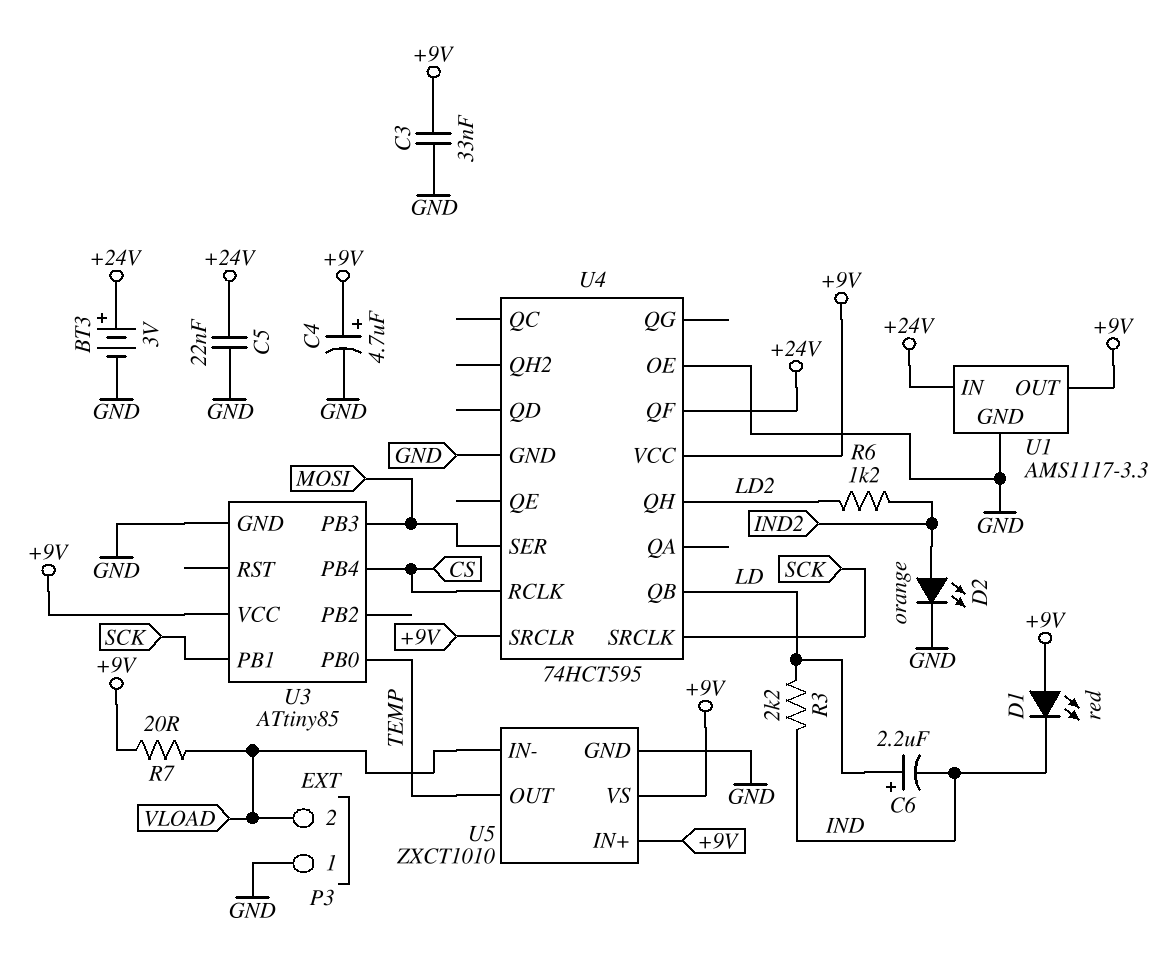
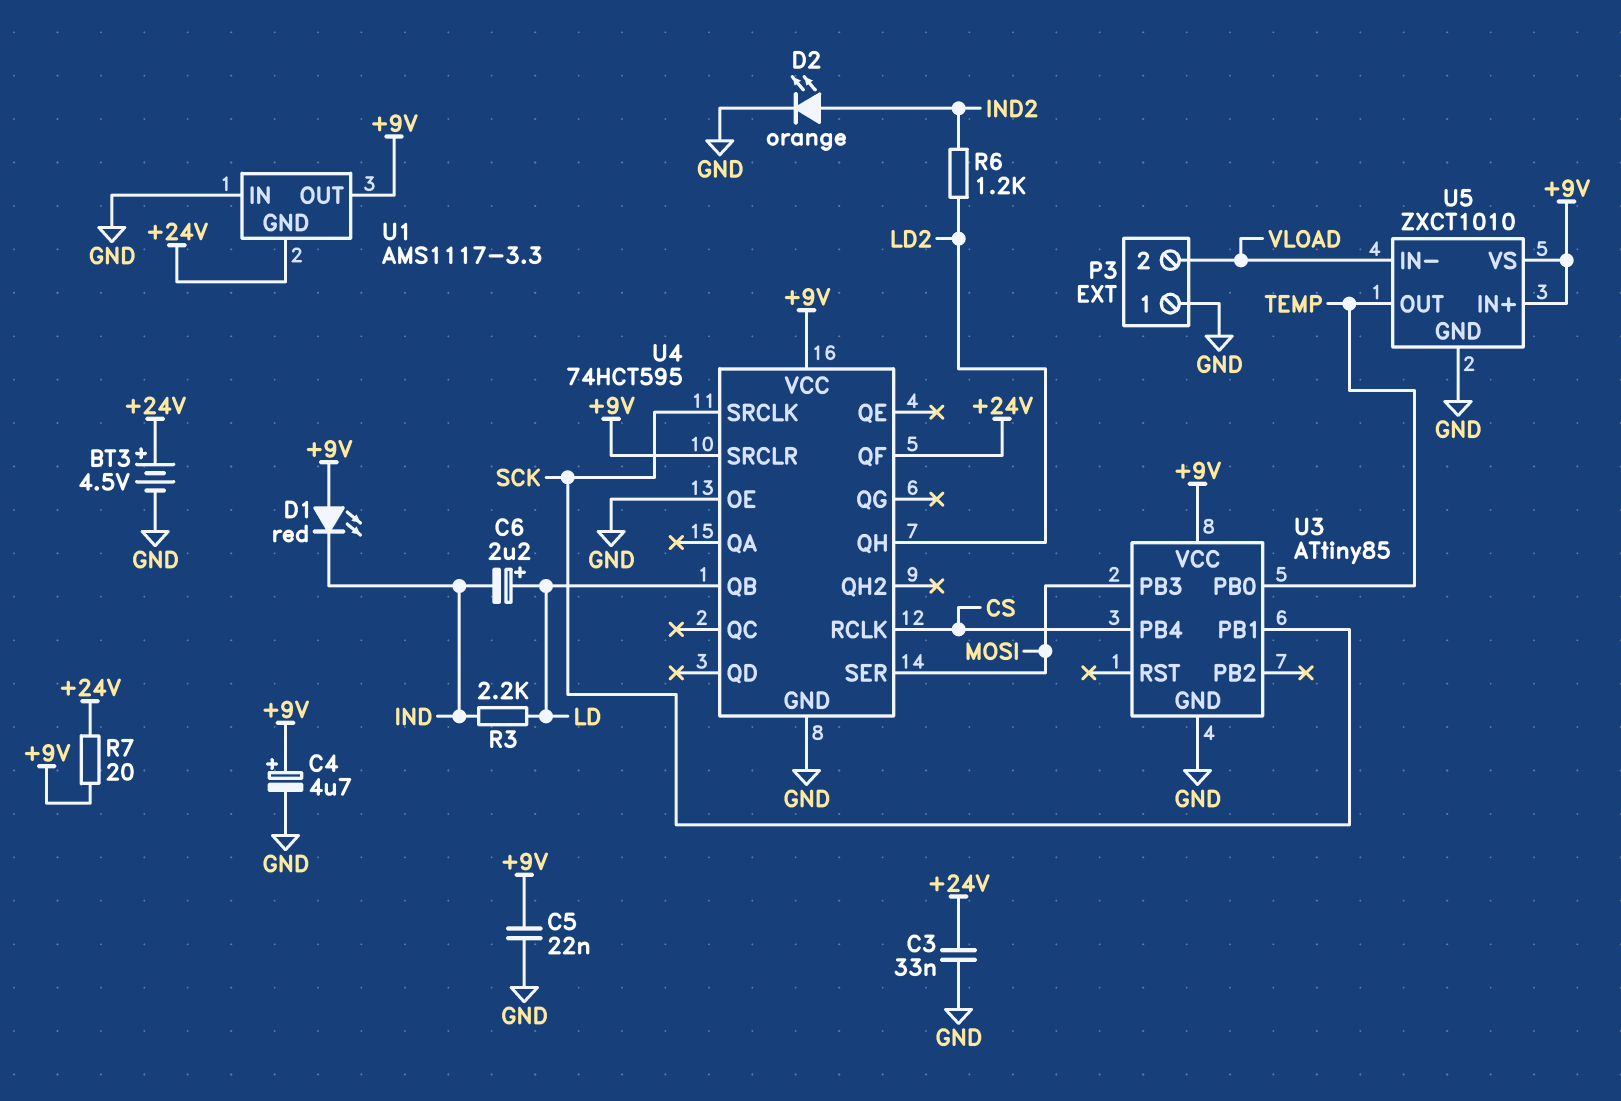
BT3: 3V (plus +24V, minus GND) -> 4.5V (plus +24V, minus GND)
C3: 33nF (+9V, GND) -> 33nF (+24V, GND)
C5: 22nF (+24V, GND) -> 22nF (+9V, GND)
R7: 20 (+9V, VLOAD) -> 20 (+9V, +24V)
U1 pin GND: GND -> +24V
U1 pin IN: +24V -> GND

